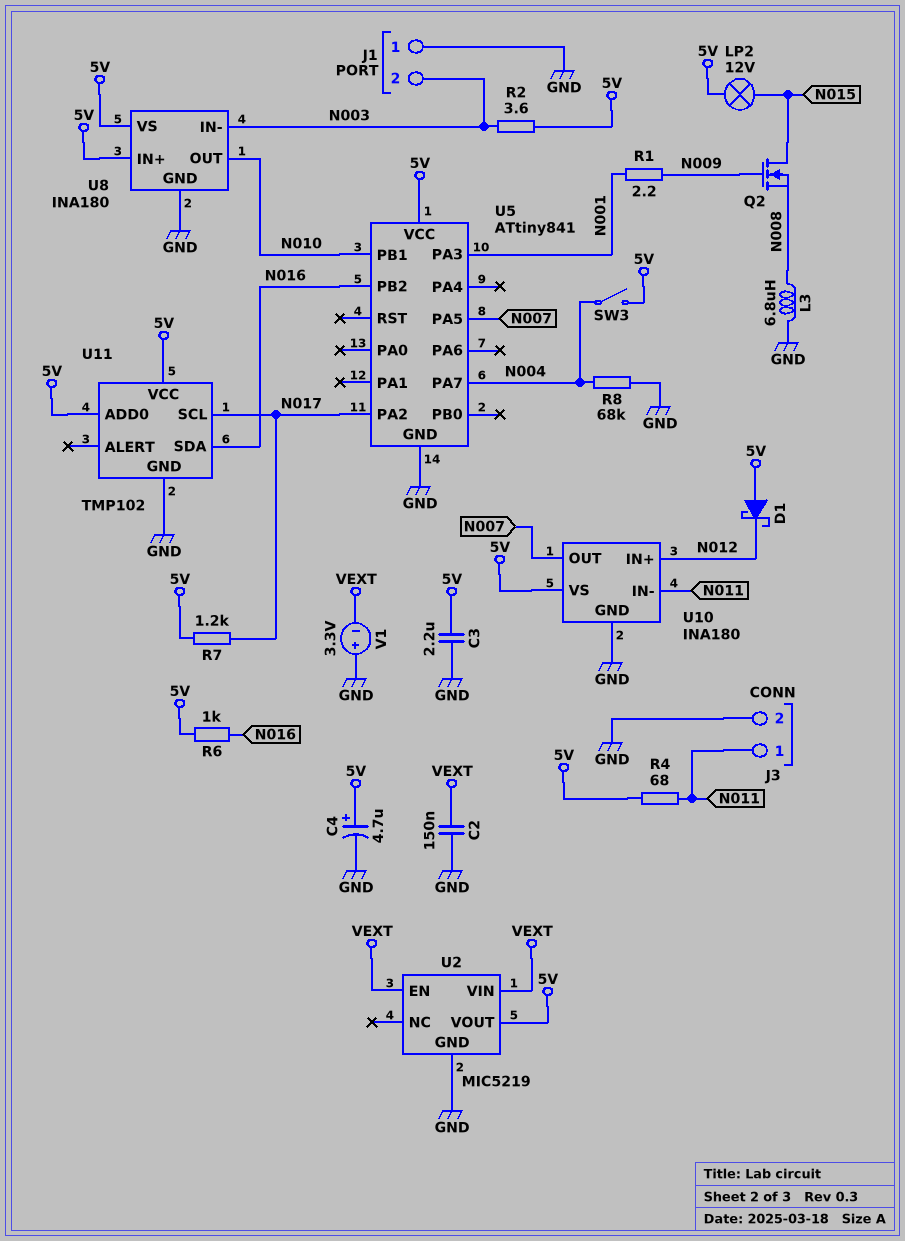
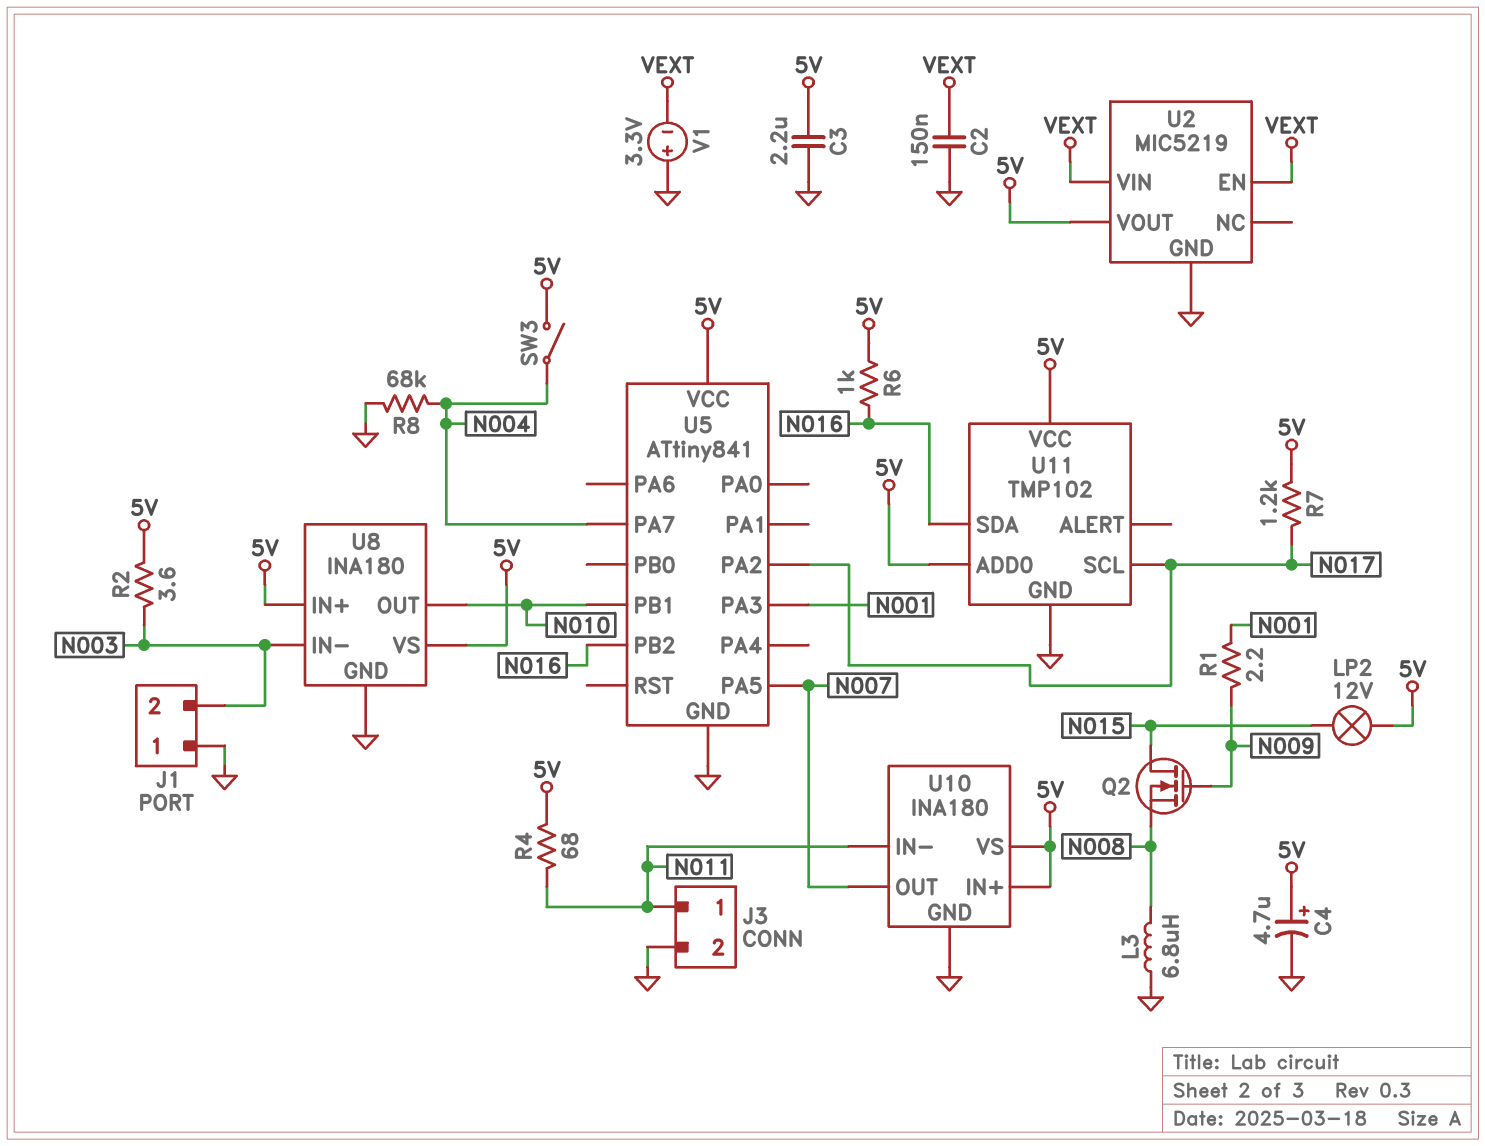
D1: schottky (A 5V, K N012) -> none
U10 pin IN+: N012 -> 5V

